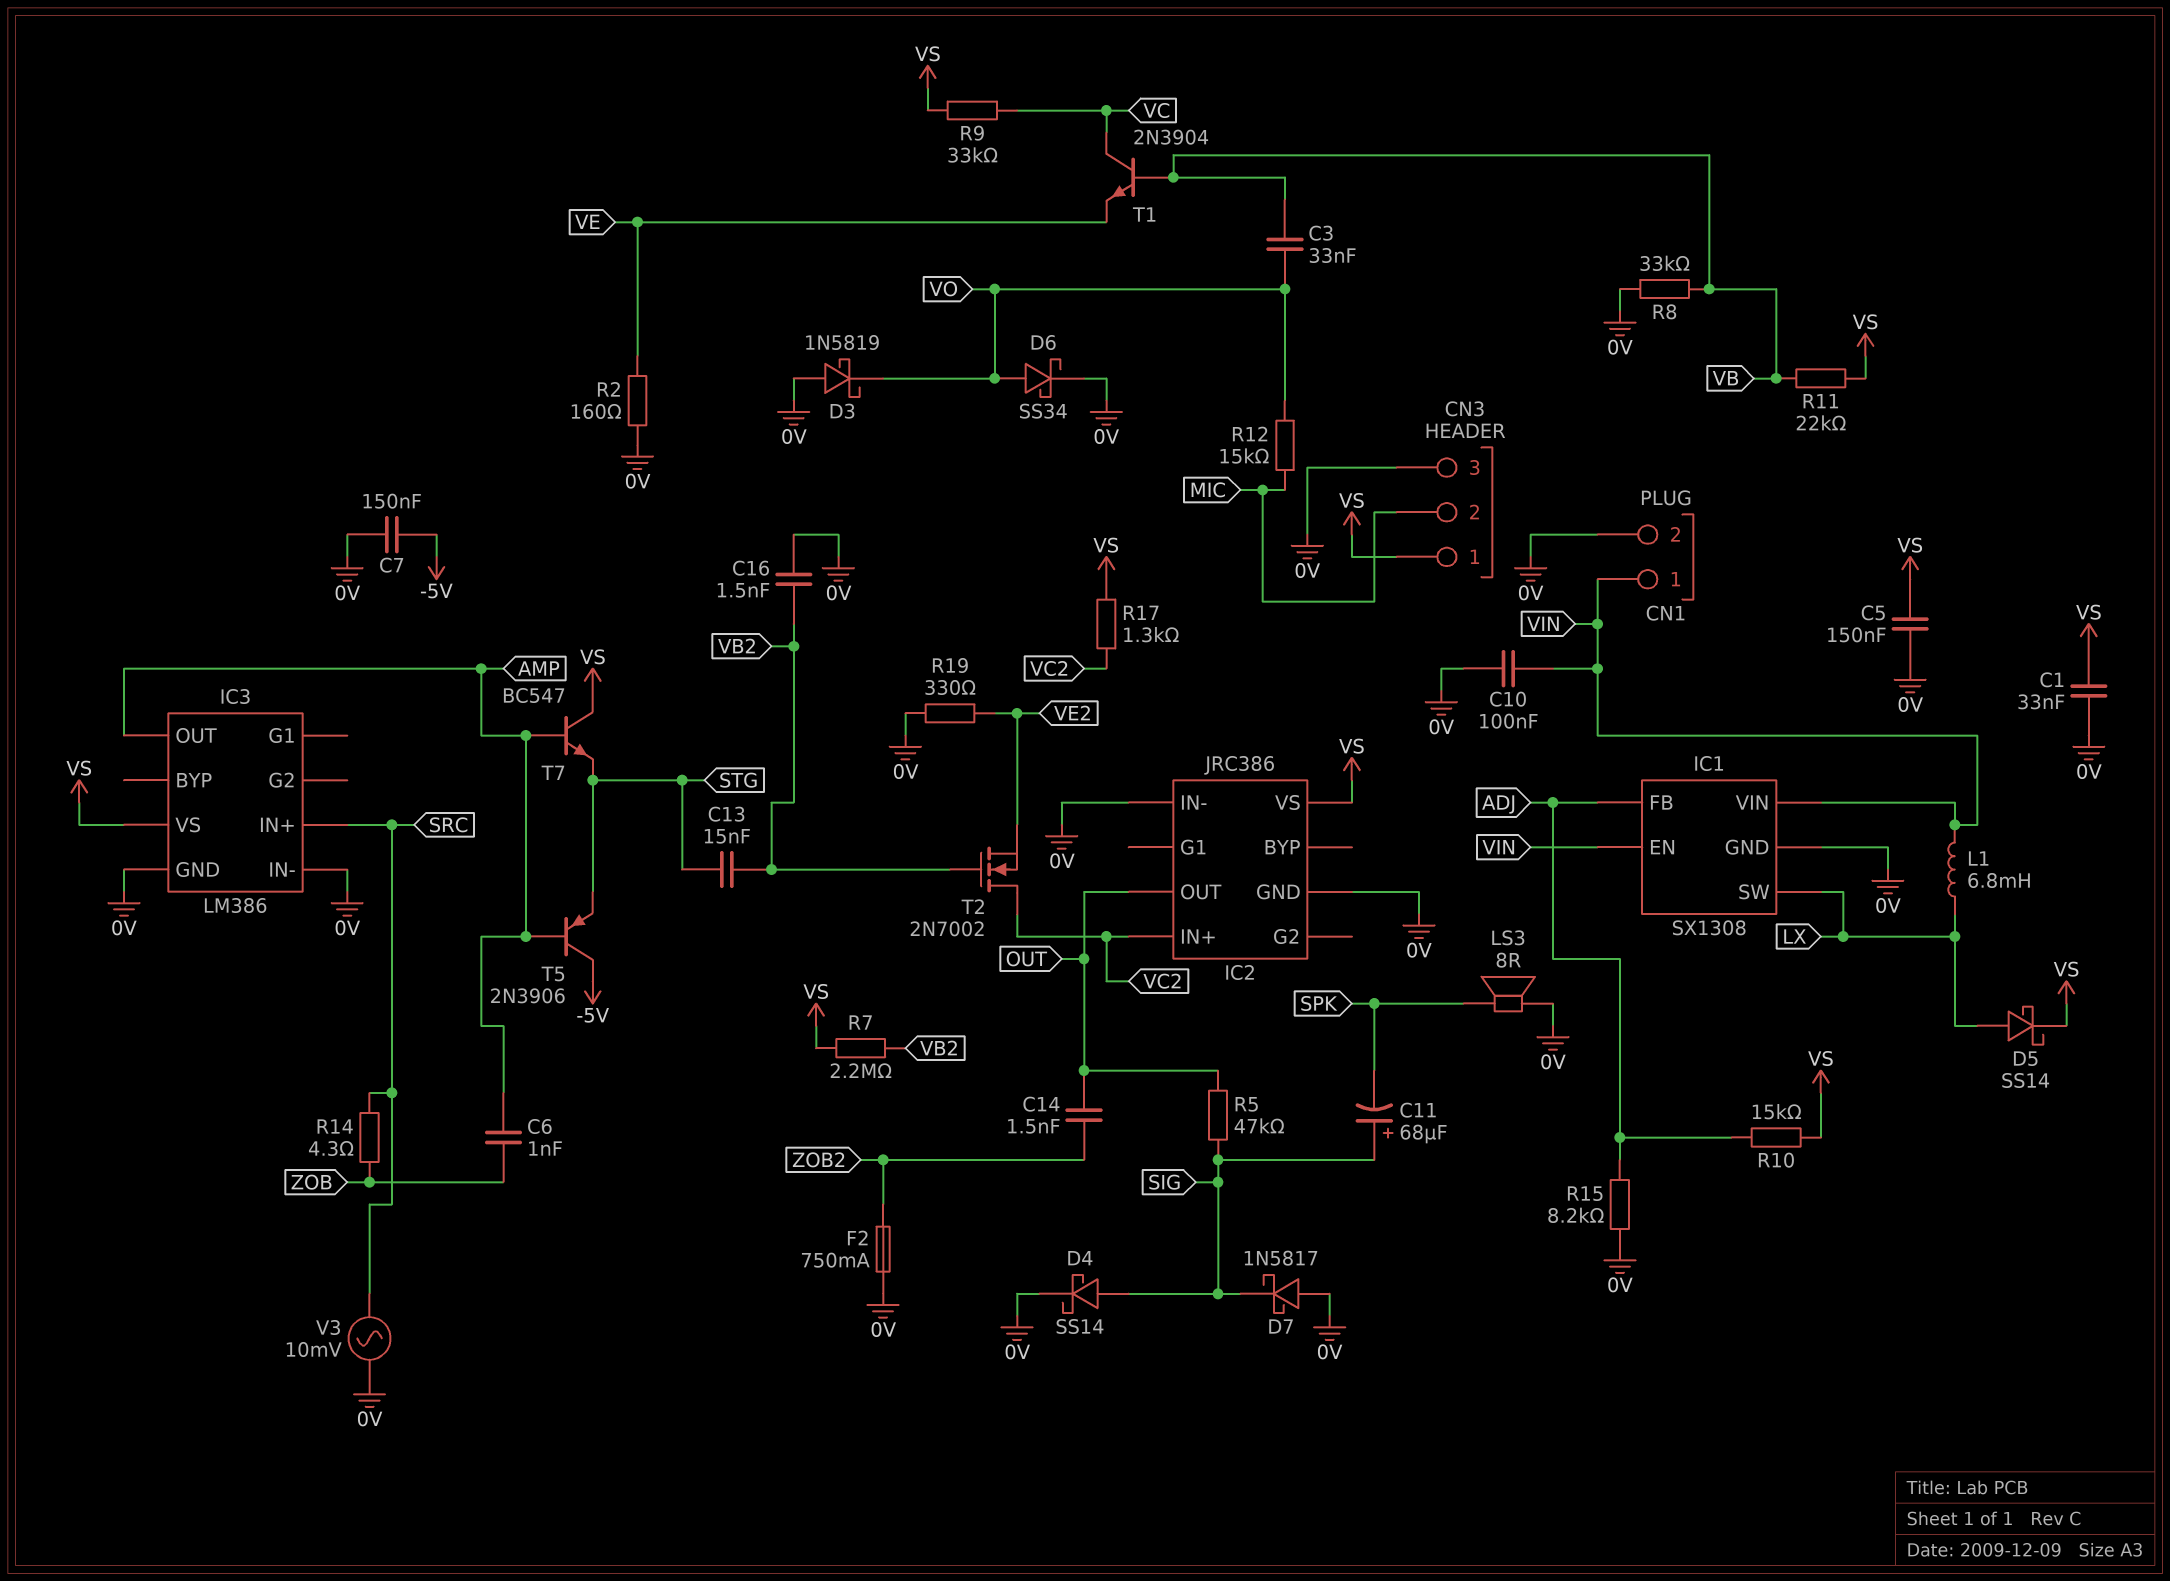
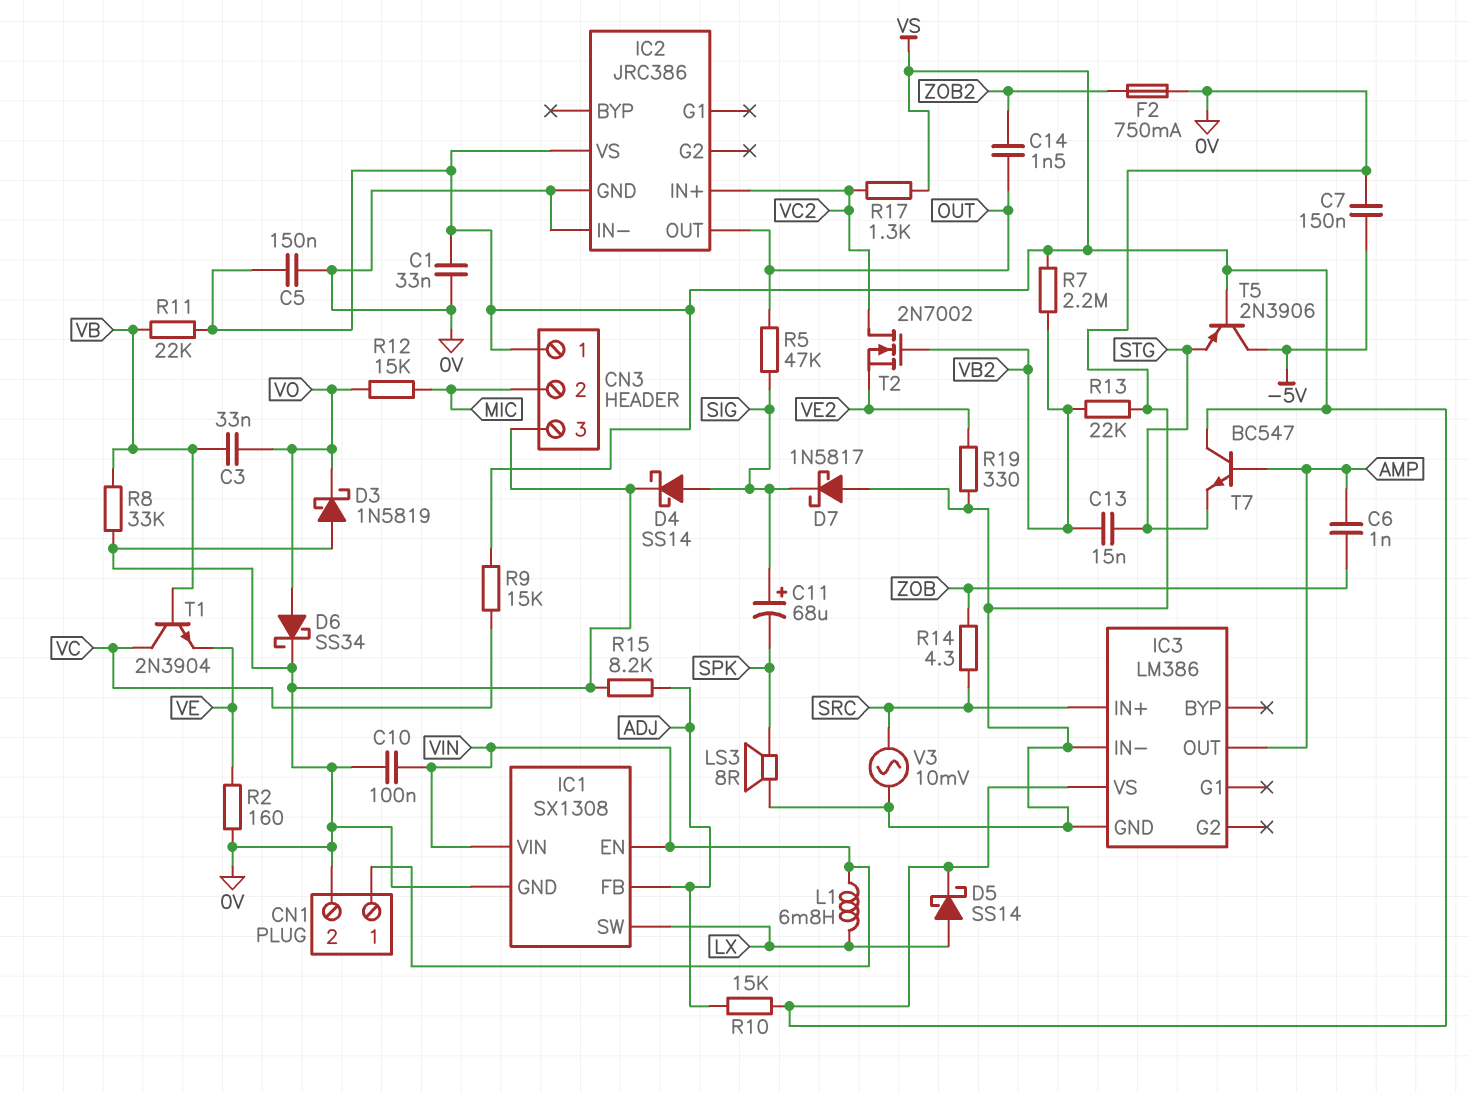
C16: 1.5nF (0V, VB2) -> none
R9: 33k (VC, VS) -> 15k (VC, VS)
R13: none -> 22k (0V, VB2)
T5: PNP 2N3906 (B AMP, C -5V, E STG) -> PNP 2N3906 (B VS, C -5V, E STG)

